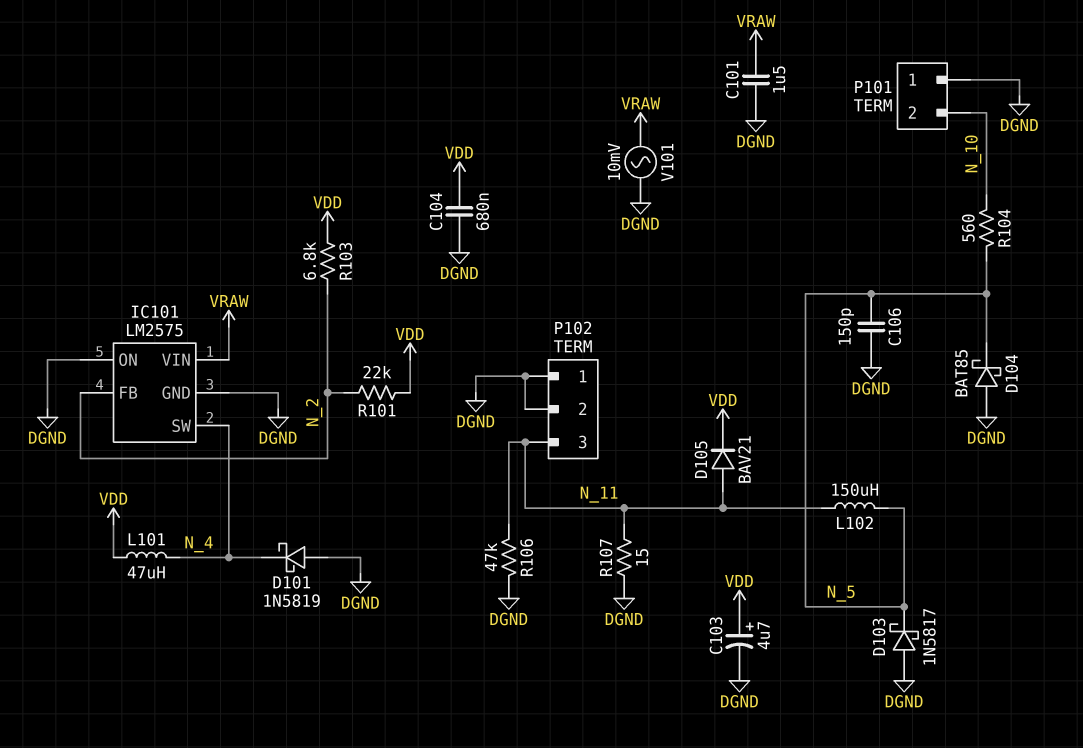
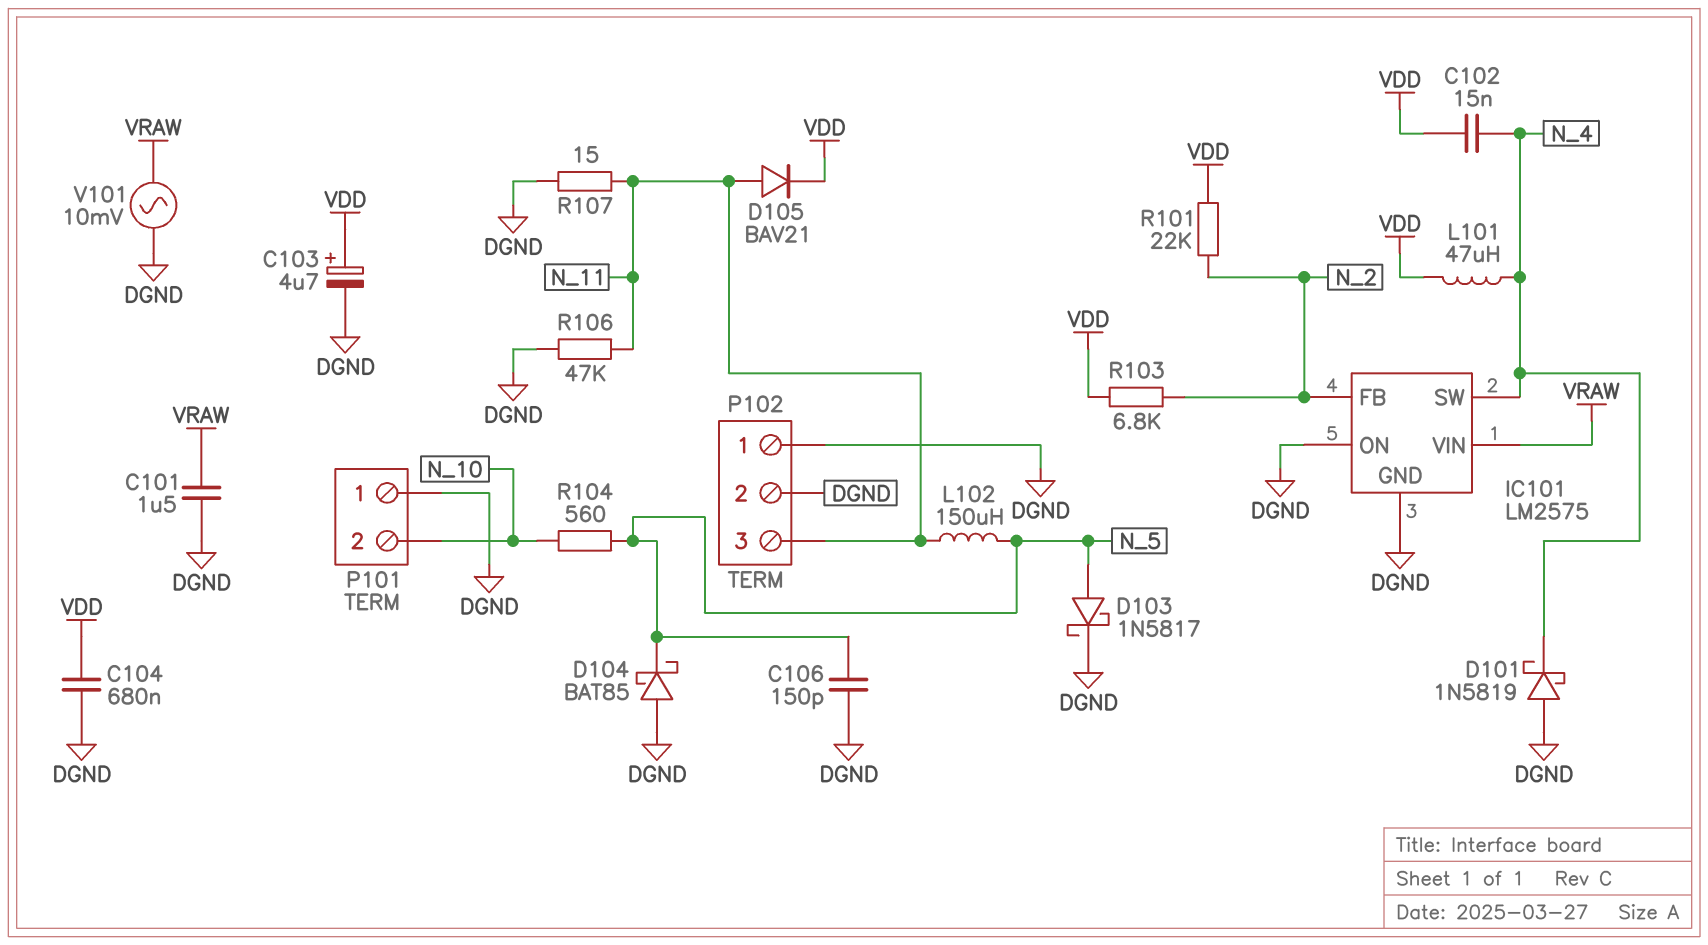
C102: none -> 15nF (N_4, VDD)
D103: schottky 1N5817 (A DGND, K N_5) -> schottky 1N5817 (A N_5, K DGND)

